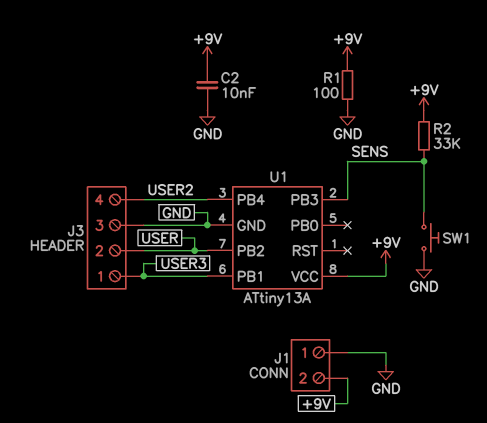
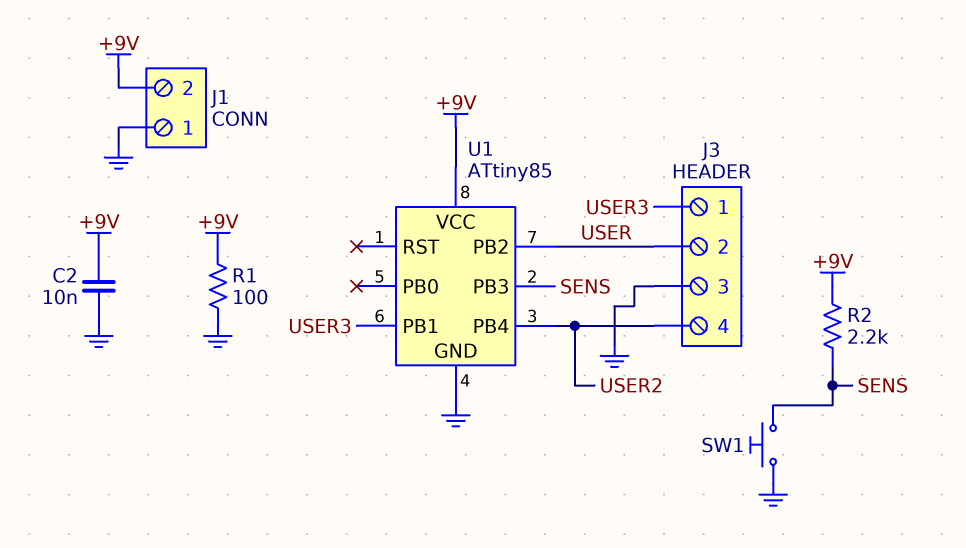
R2: 33k (+9V, SENS) -> 2.2k (+9V, SENS)
U1: ATtiny13A -> ATtiny85

